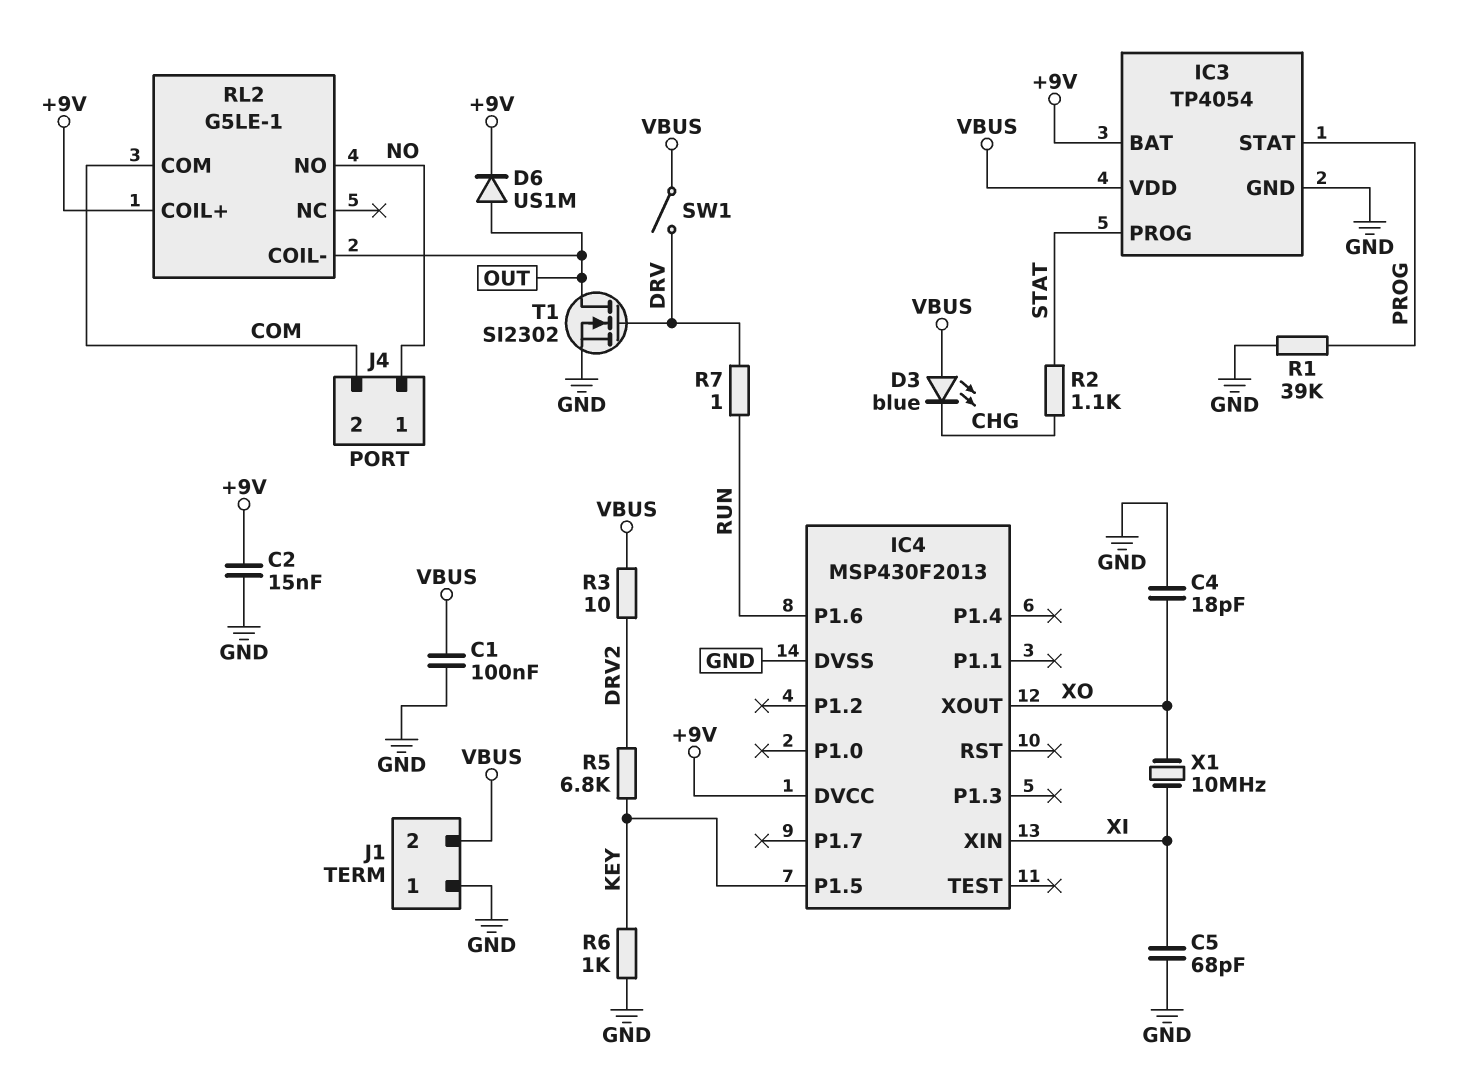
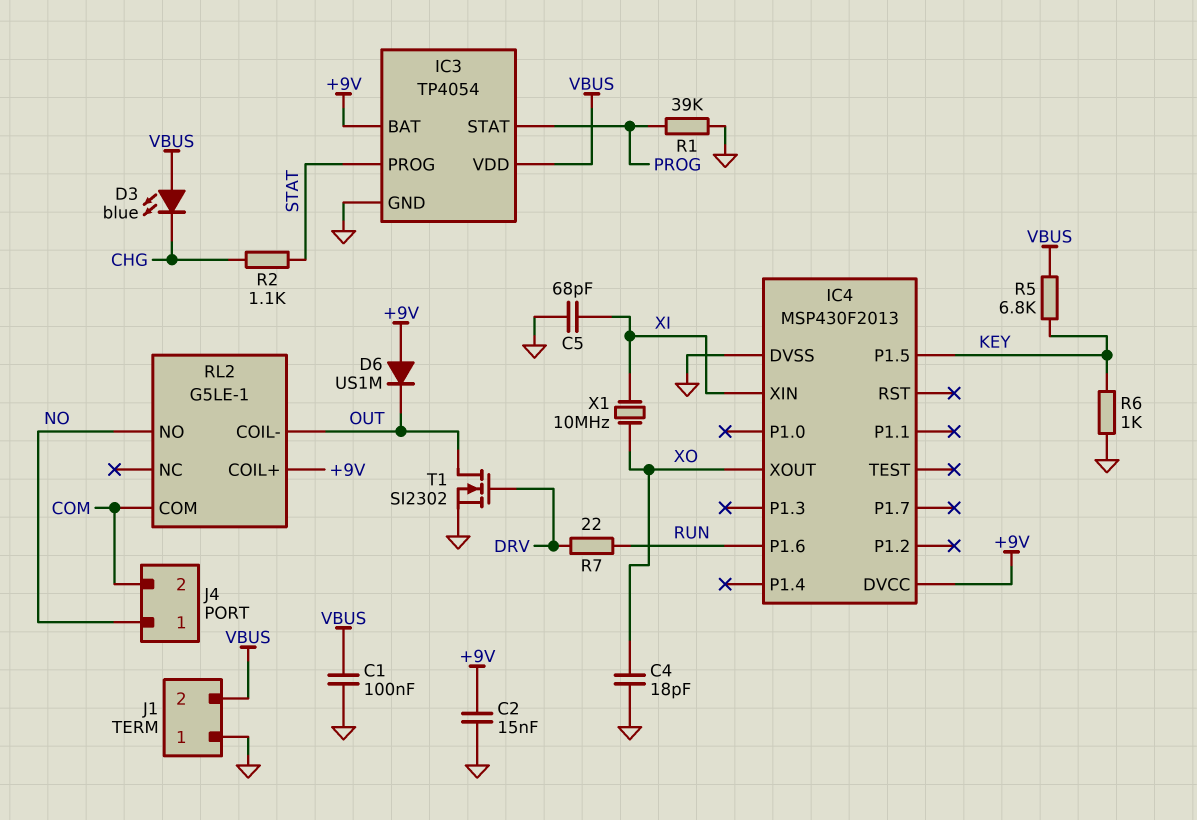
D6: diode US1M (A OUT, K +9V) -> diode US1M (A +9V, K OUT)
R3: 10 (DRV2, VBUS) -> none
R5: 6.8k (DRV2, KEY) -> 6.8k (KEY, VBUS)
R7: 1 (DRV, RUN) -> 22 (DRV, RUN)
SW1: switch (DRV, VBUS) -> none

